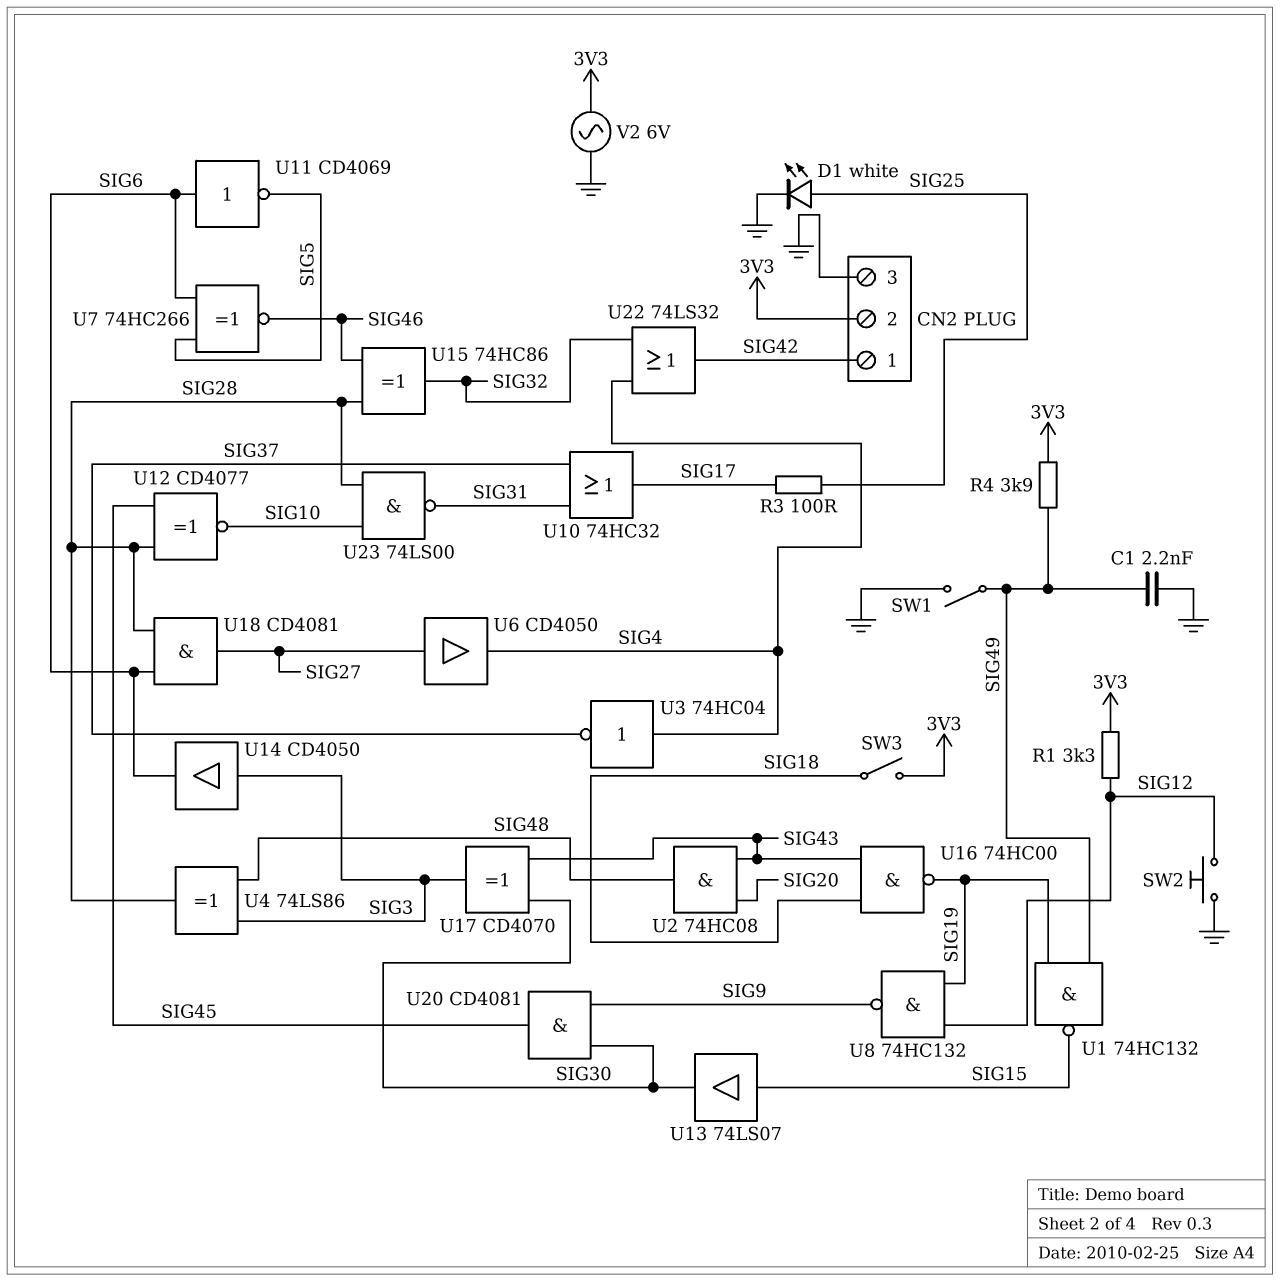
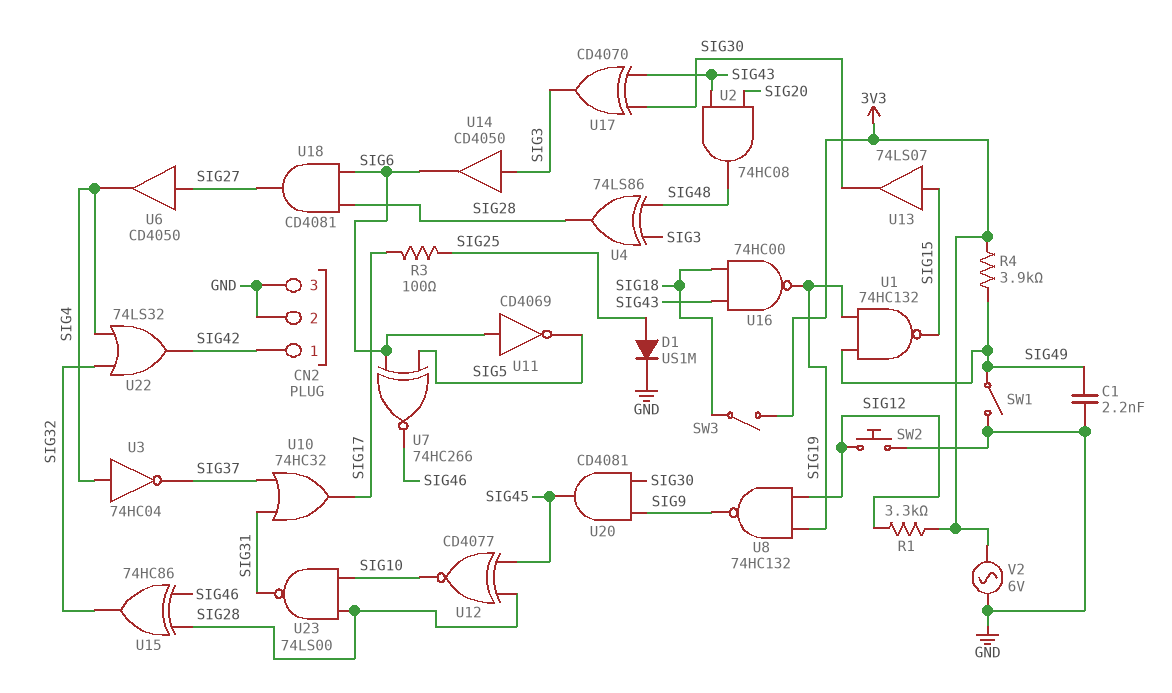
CN2 pin 2: 3V3 -> GND
D1: LED white (A SIG25, K GND) -> diode US1M (A SIG25, K GND)

